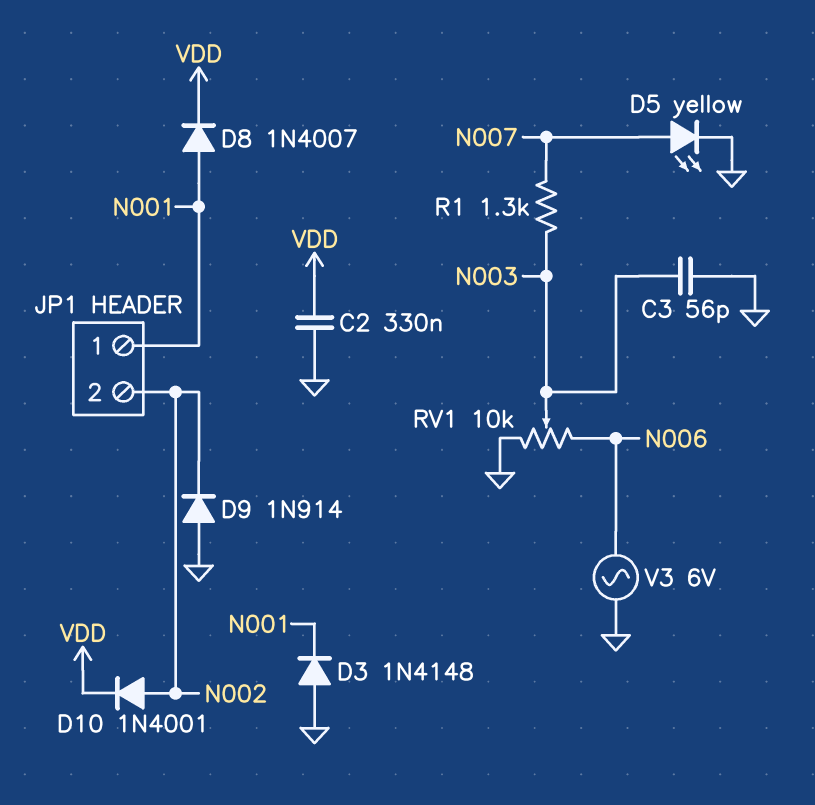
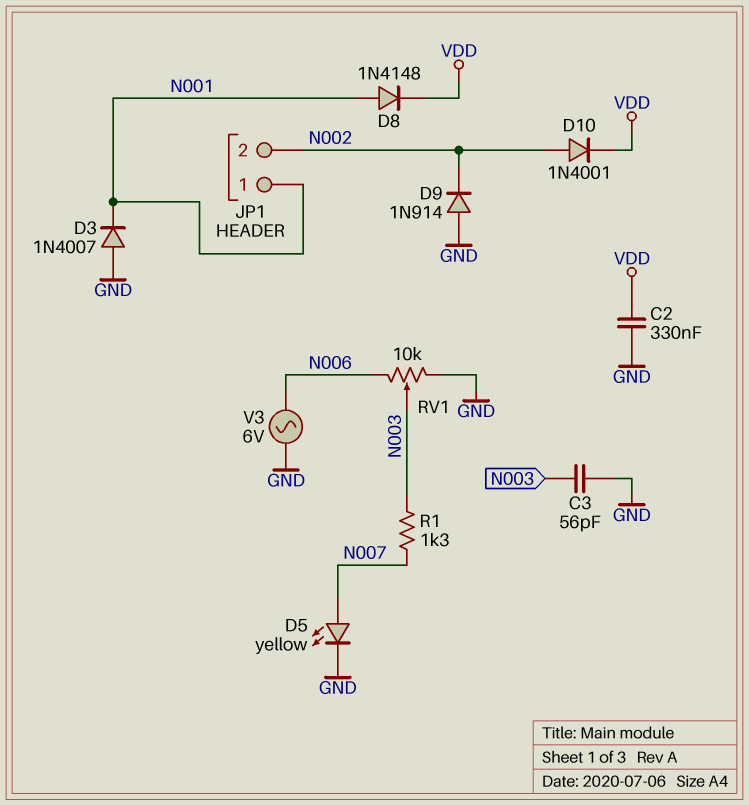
D3: diode 1N4148 (A GND, K N001) -> diode 1N4007 (A GND, K N001)
D8: diode 1N4007 (A N001, K VDD) -> diode 1N4148 (A N001, K VDD)

